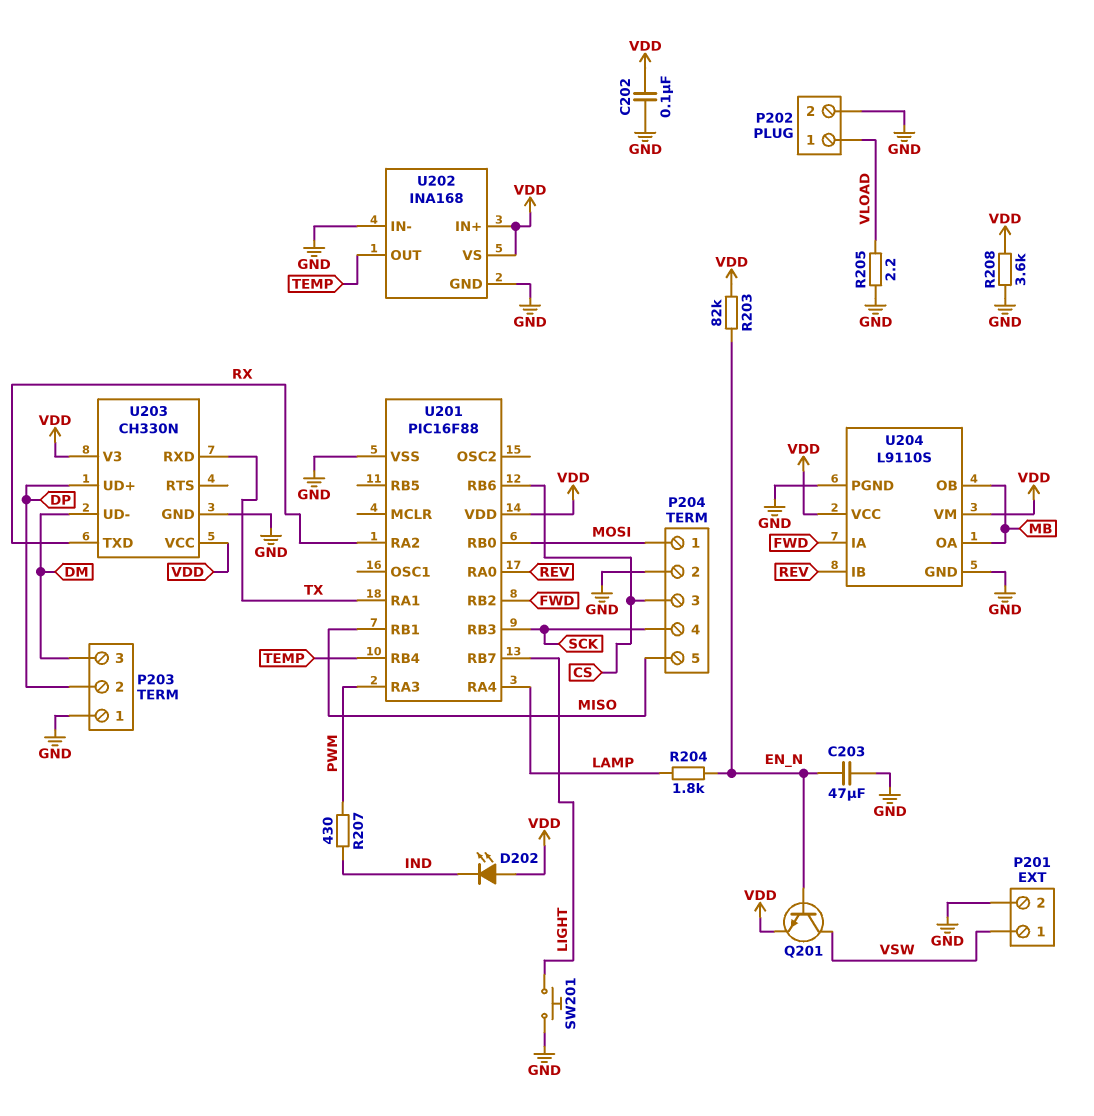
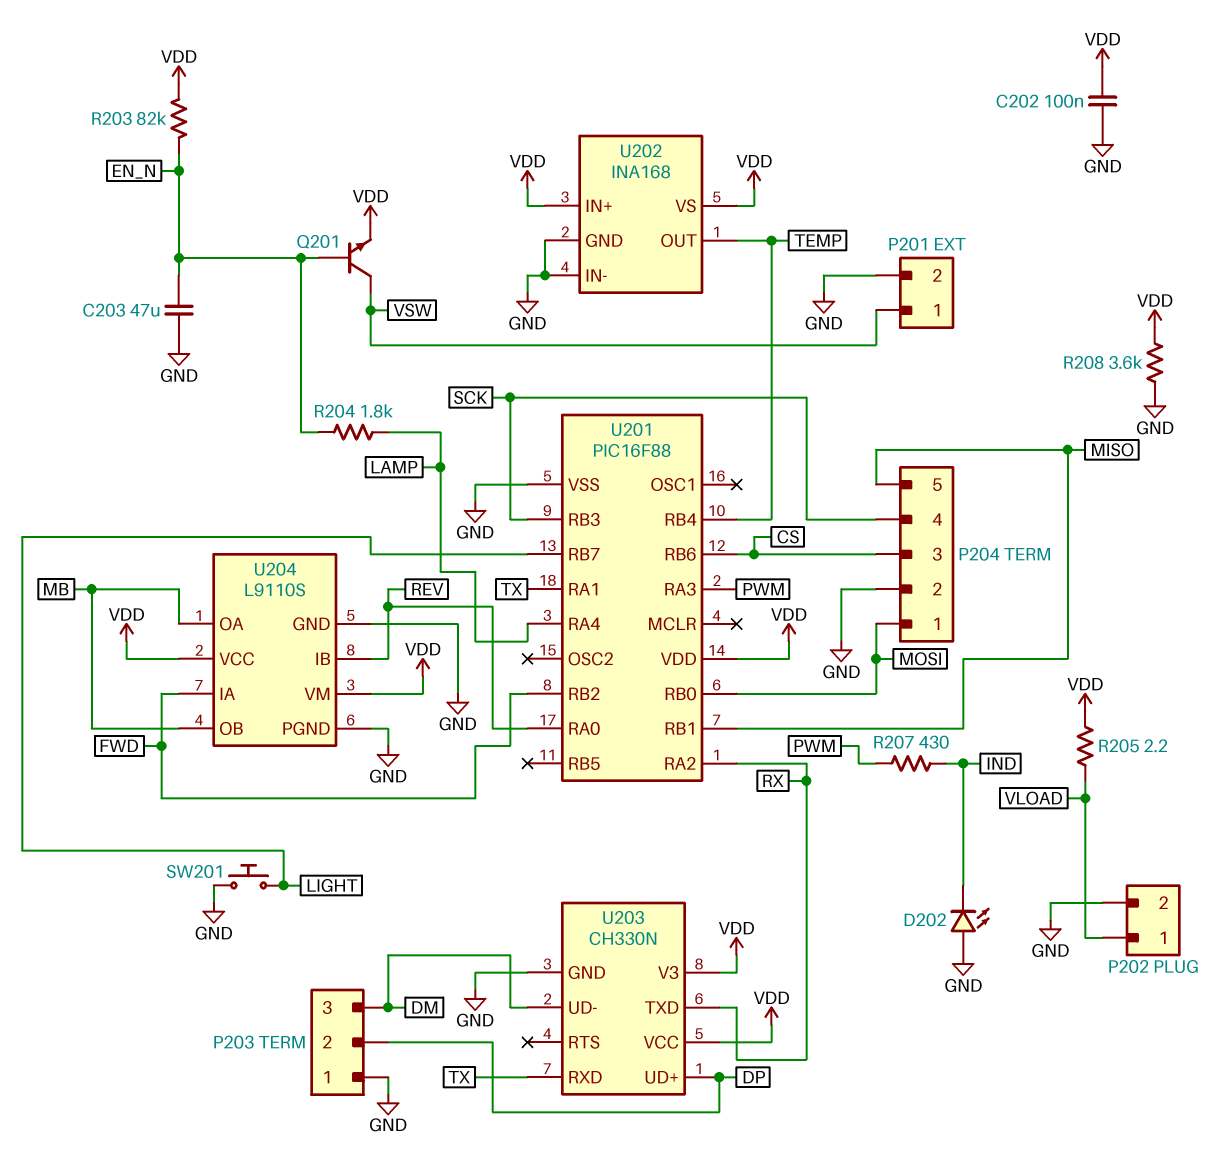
D202: LED (A VDD, K IND) -> LED (A GND, K IND)
R205: 2.2 (GND, VLOAD) -> 2.2 (VDD, VLOAD)

